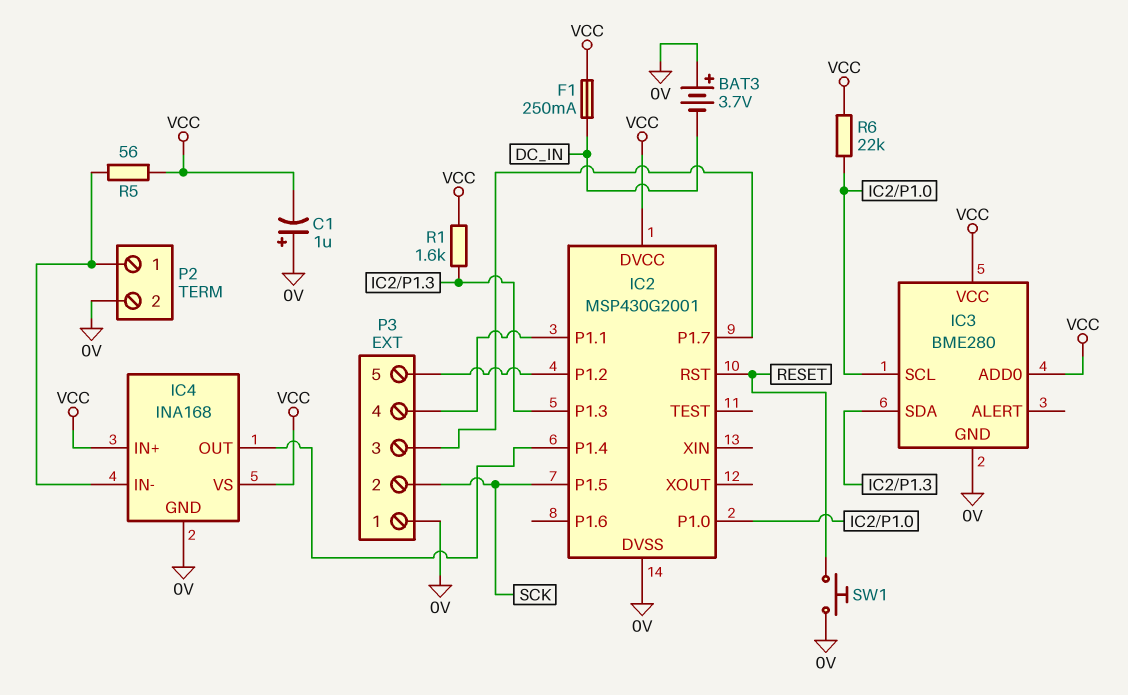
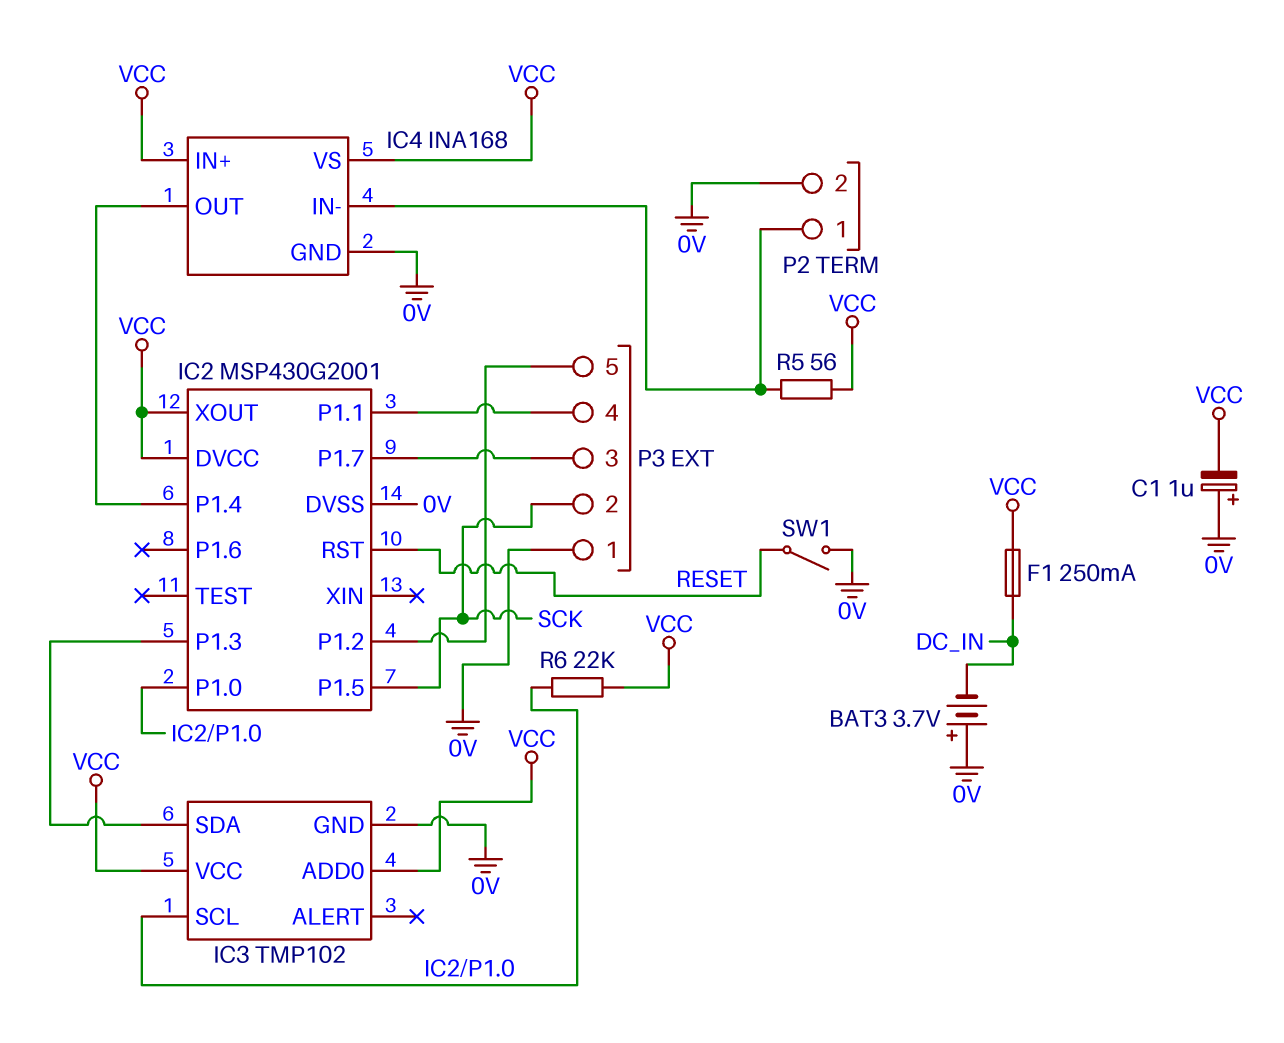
IC2 pin XOUT: none -> VCC
IC3: BME280 -> TMP102
R1: 1.6k (IC2/P1.3, VCC) -> none
SW1: button (0V, RESET) -> switch (0V, RESET)

